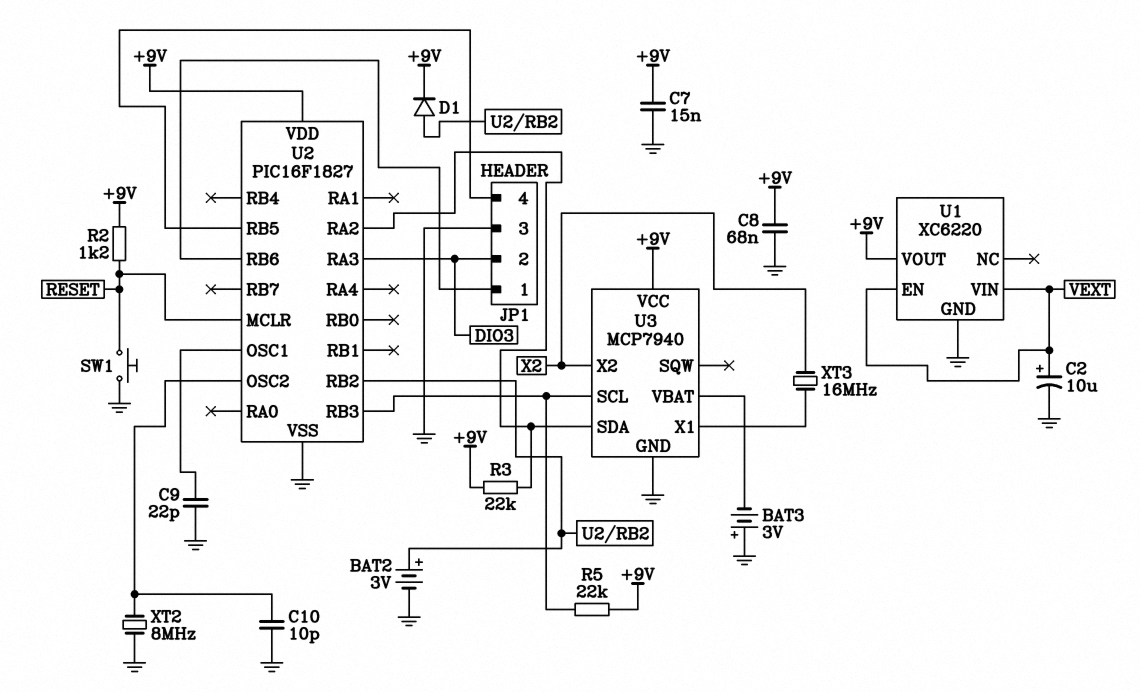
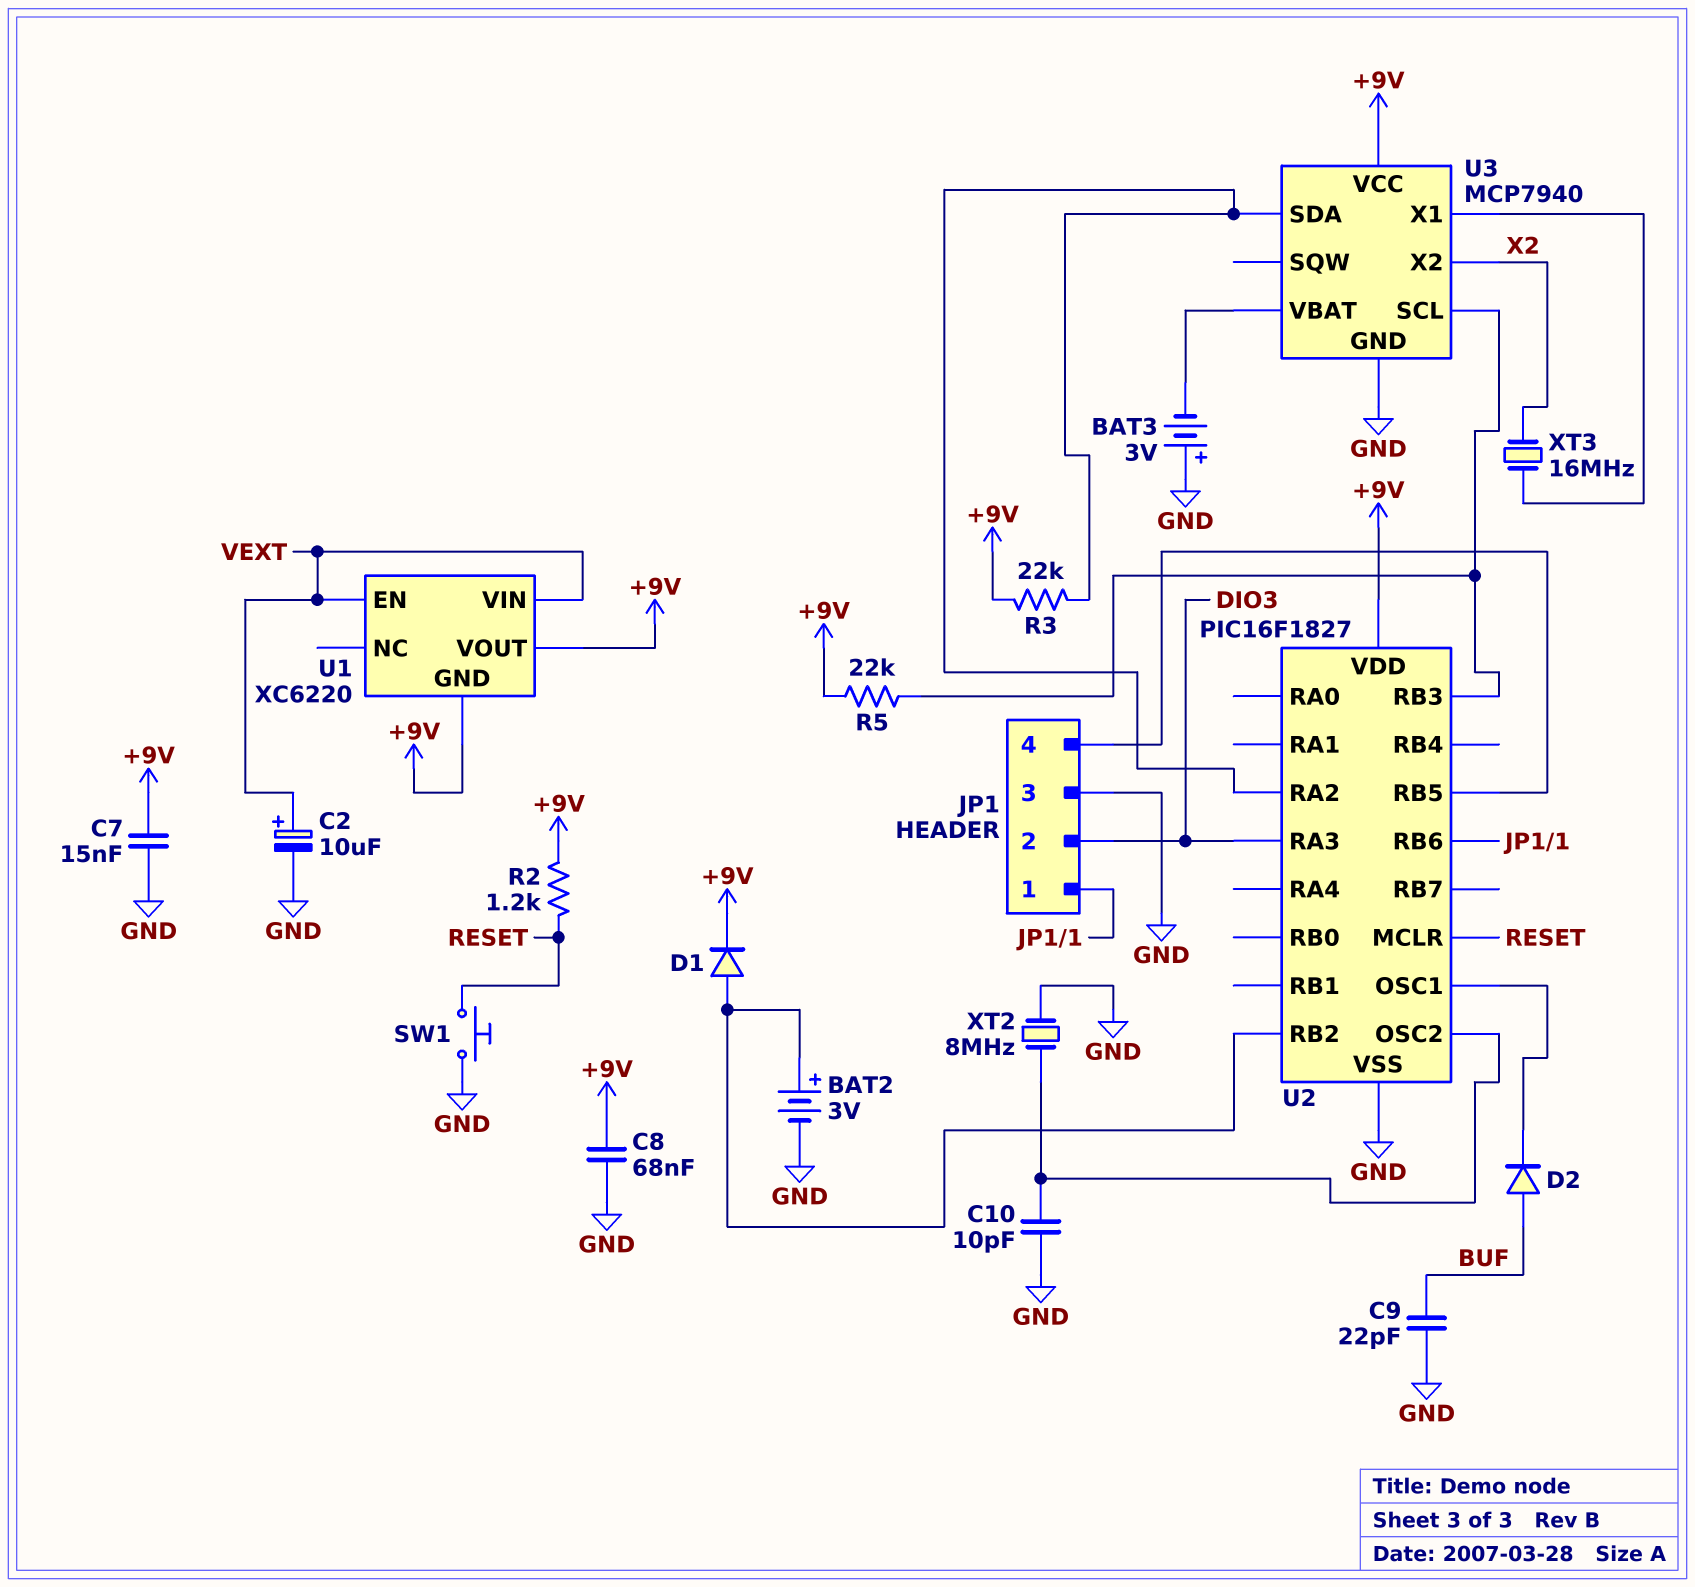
C9: 22pF (GND, U2/OSC1) -> 22pF (BUF, GND)
D2: none -> diode (A BUF, K U2/OSC1)
U1 pin GND: GND -> +9V

